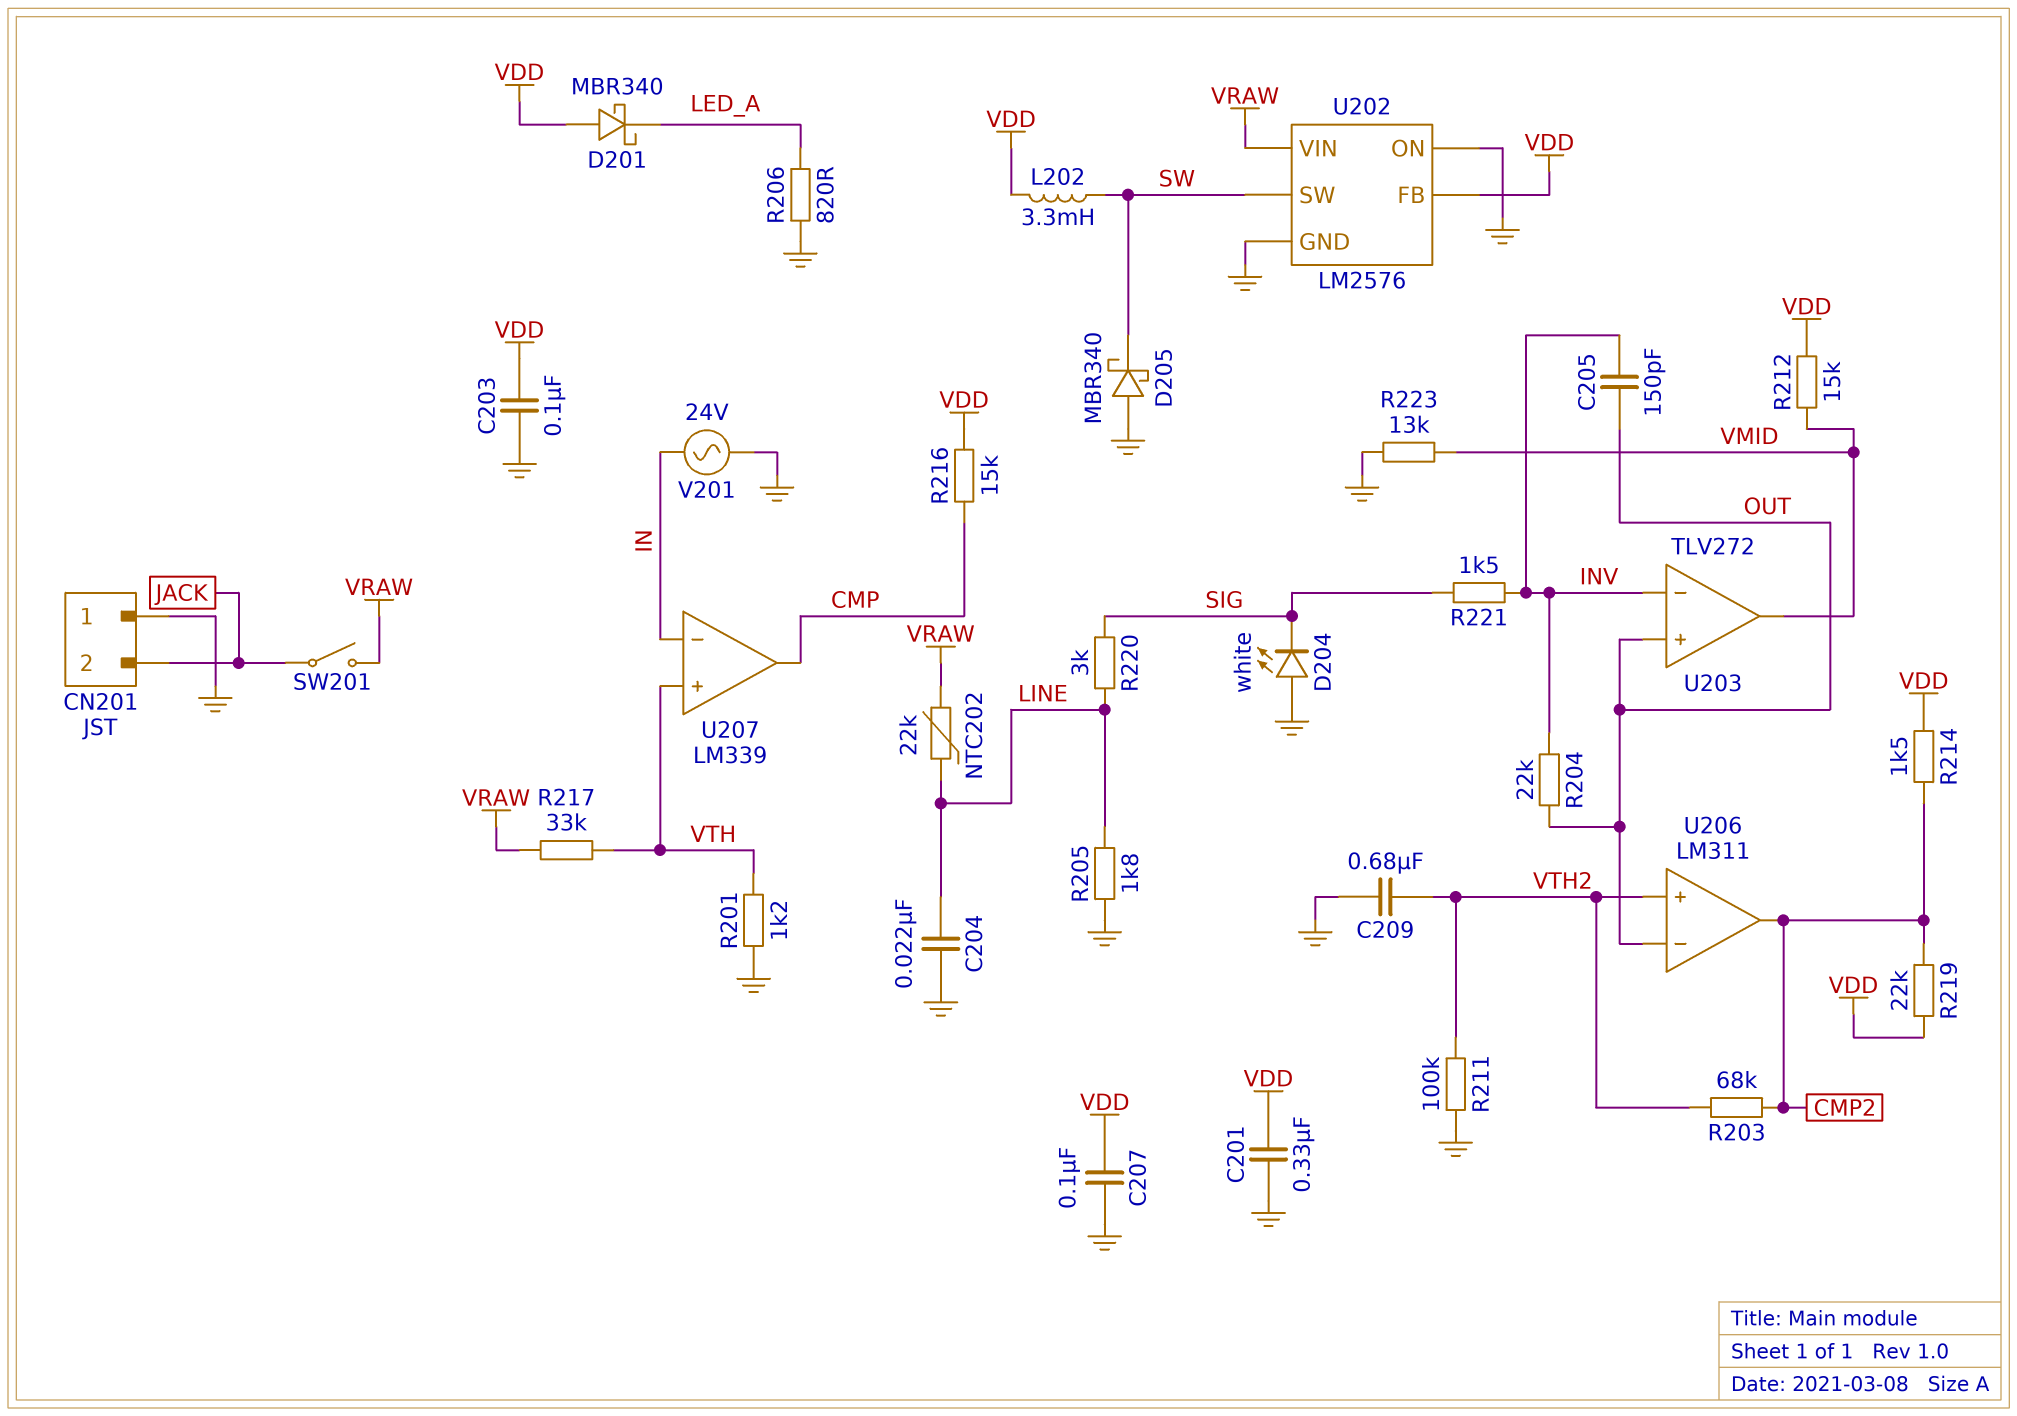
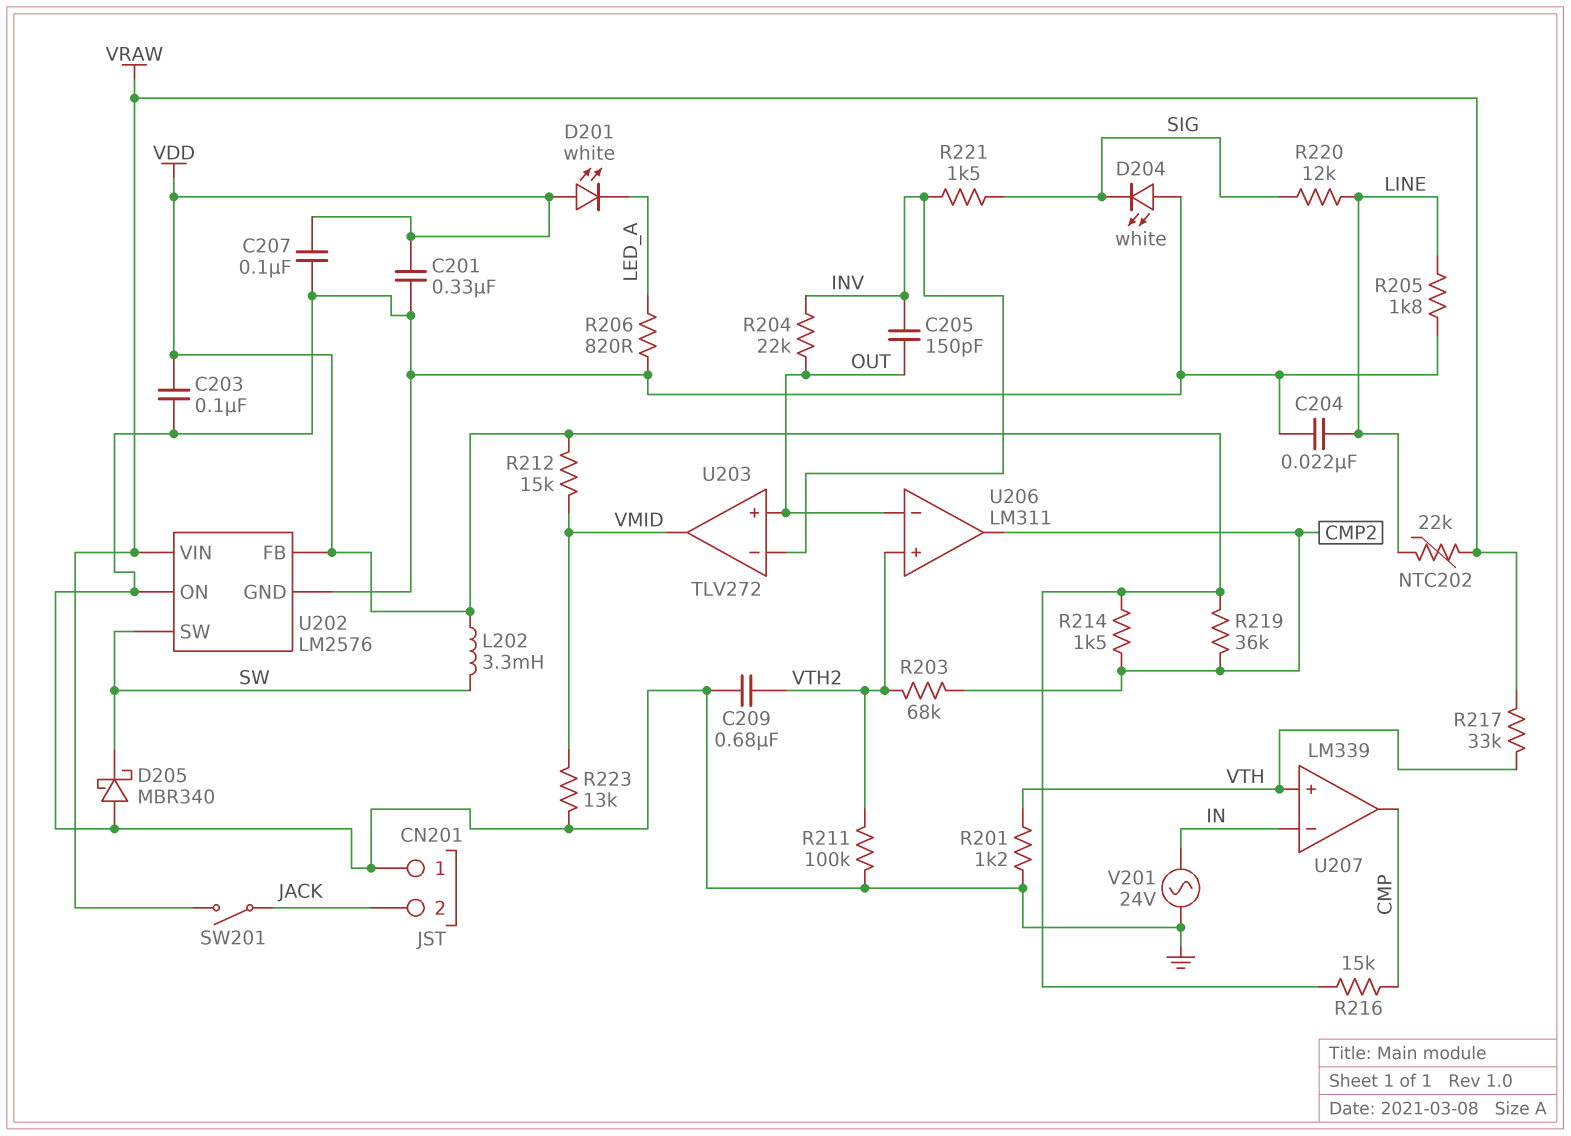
D201: schottky MBR340 (A VDD, K LED_A) -> LED white (A VDD, K LED_A)
R219: 22k (CMP2, VDD) -> 36k (CMP2, VDD)
R220: 3k (LINE, SIG) -> 12k (LINE, SIG)

